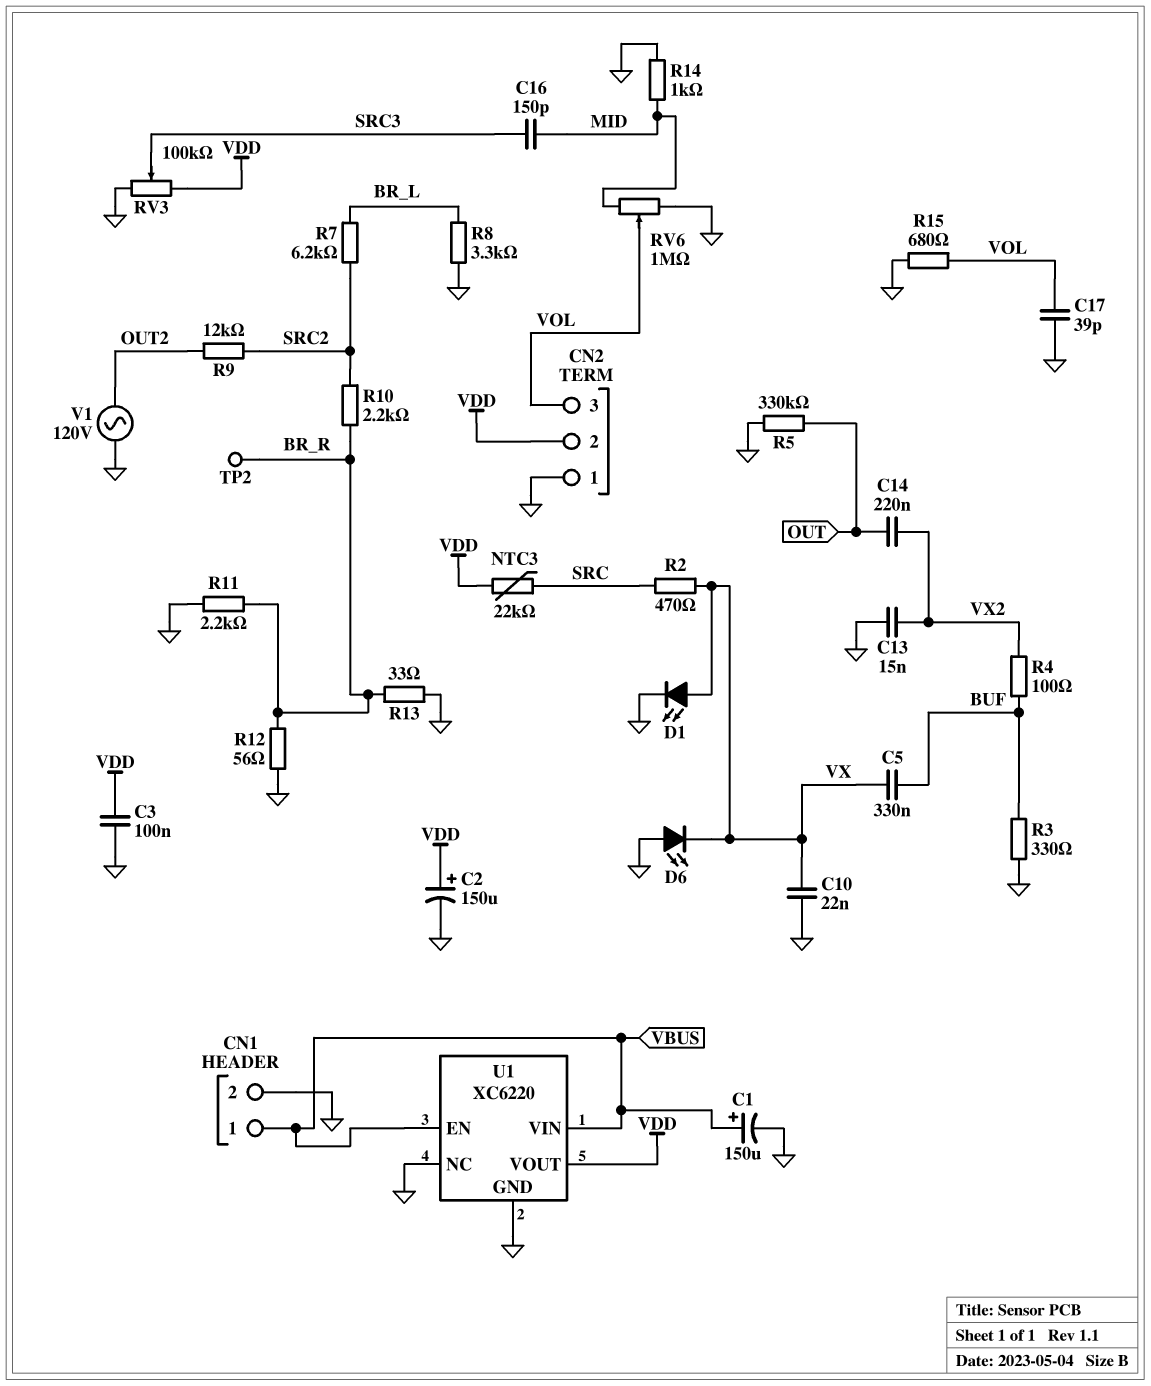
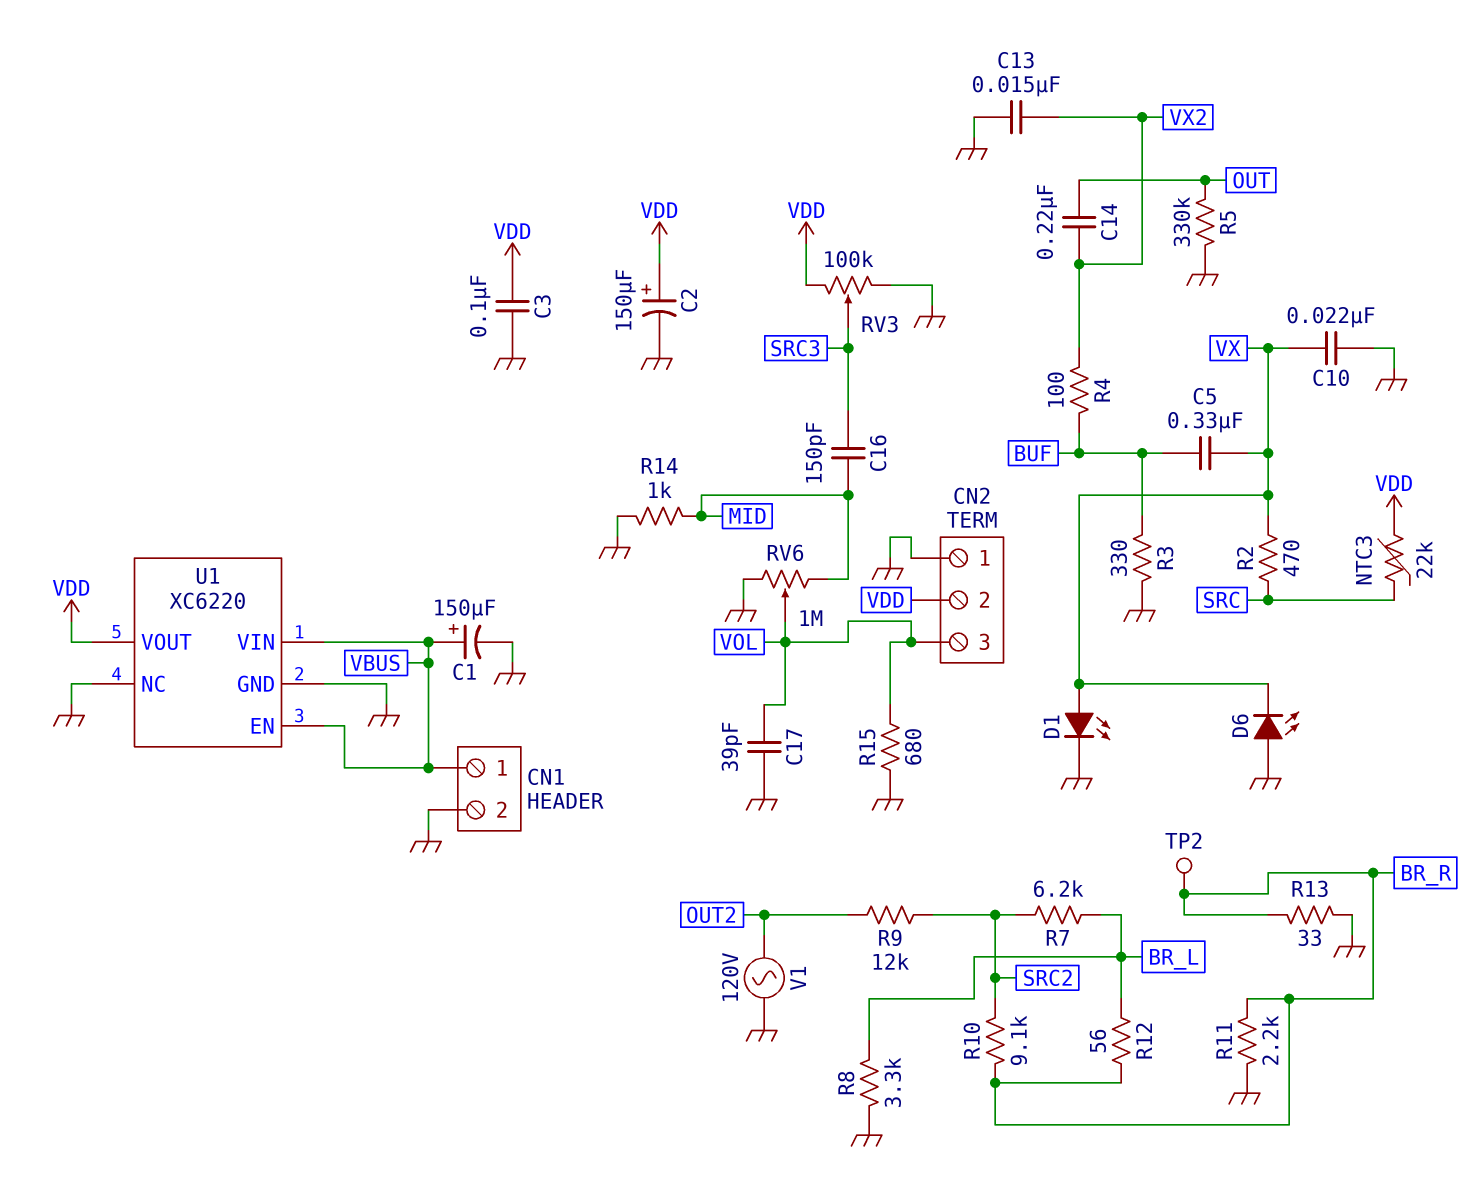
R10: 2.2k (BR_R, SRC2) -> 9.1k (BR_R, SRC2)
R12: 56 (BR_R, GND) -> 56 (BR_L, BR_R)

